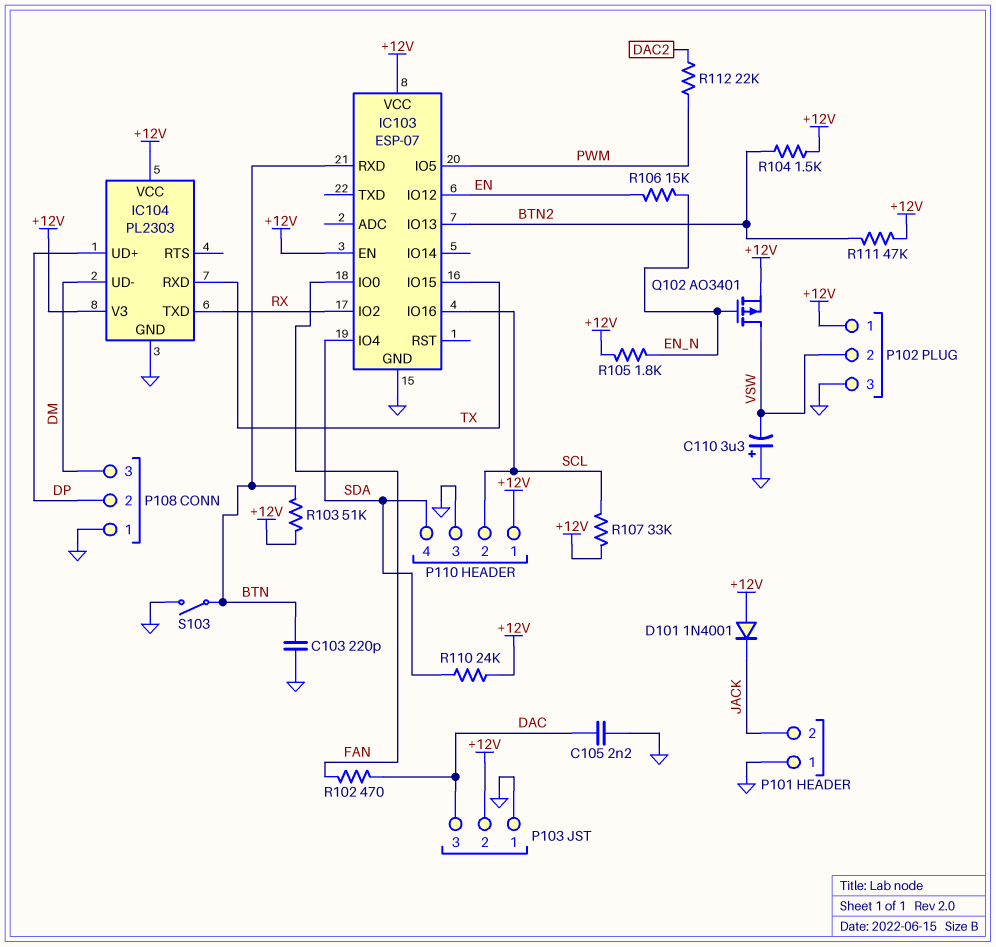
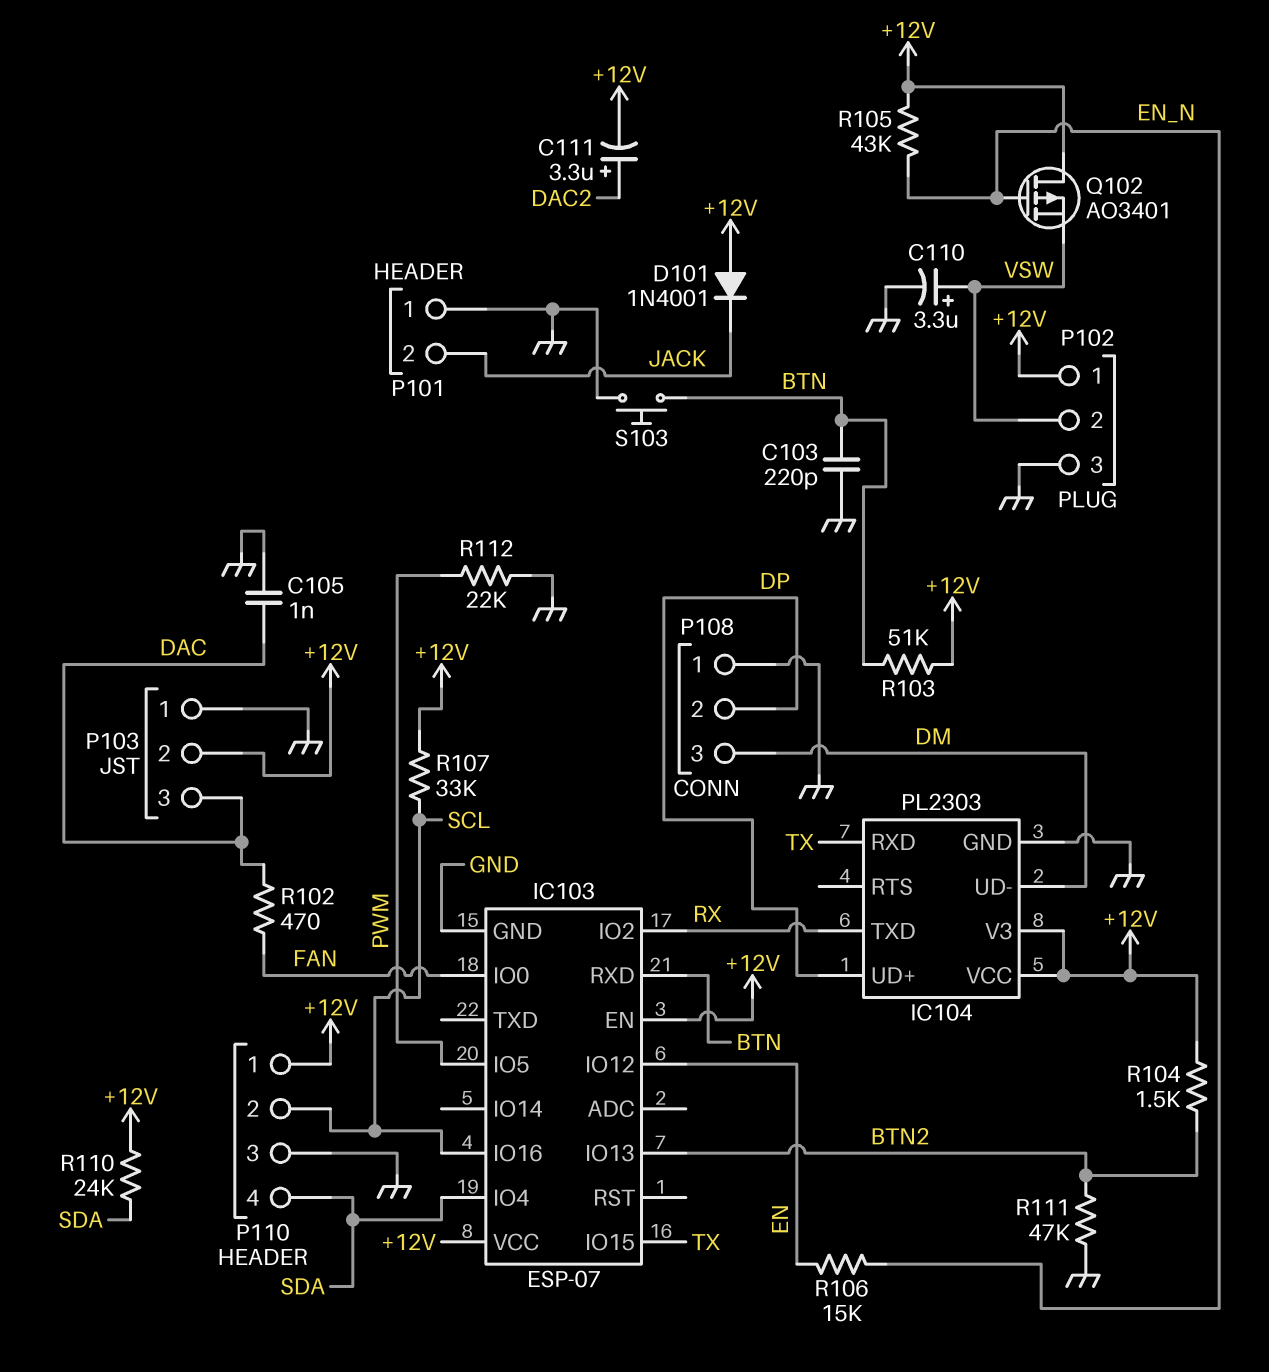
C105: 2.2nF (DAC, GND) -> 1nF (DAC, GND)
C110: 3.3uF (plus GND, minus VSW) -> 3.3uF (plus VSW, minus GND)
C111: none -> 3.3uF (plus DAC2, minus +12V)
Q102: PMOS AO3401 (G EN_N, D VSW, S +12V) -> PMOS AO3401 (G EN_N, D +12V, S VSW)
R105: 1.8k (+12V, EN_N) -> 43k (+12V, EN_N)
R111: 47k (+12V, BTN2) -> 47k (BTN2, GND)
R112: 22k (DAC2, PWM) -> 22k (GND, PWM)
S103: switch (BTN, GND) -> button (BTN, GND)

